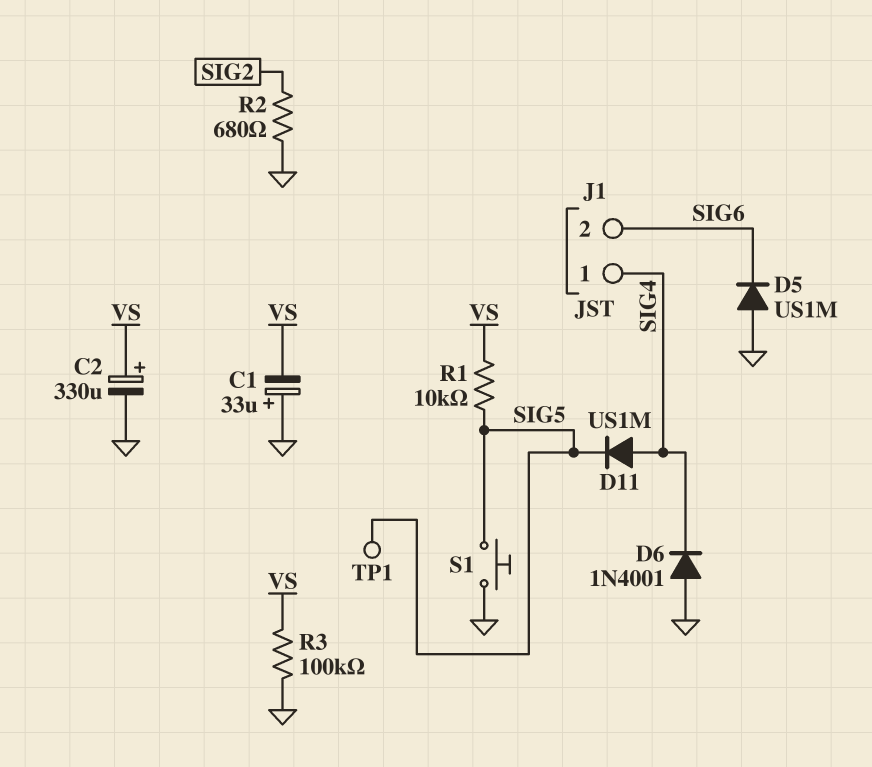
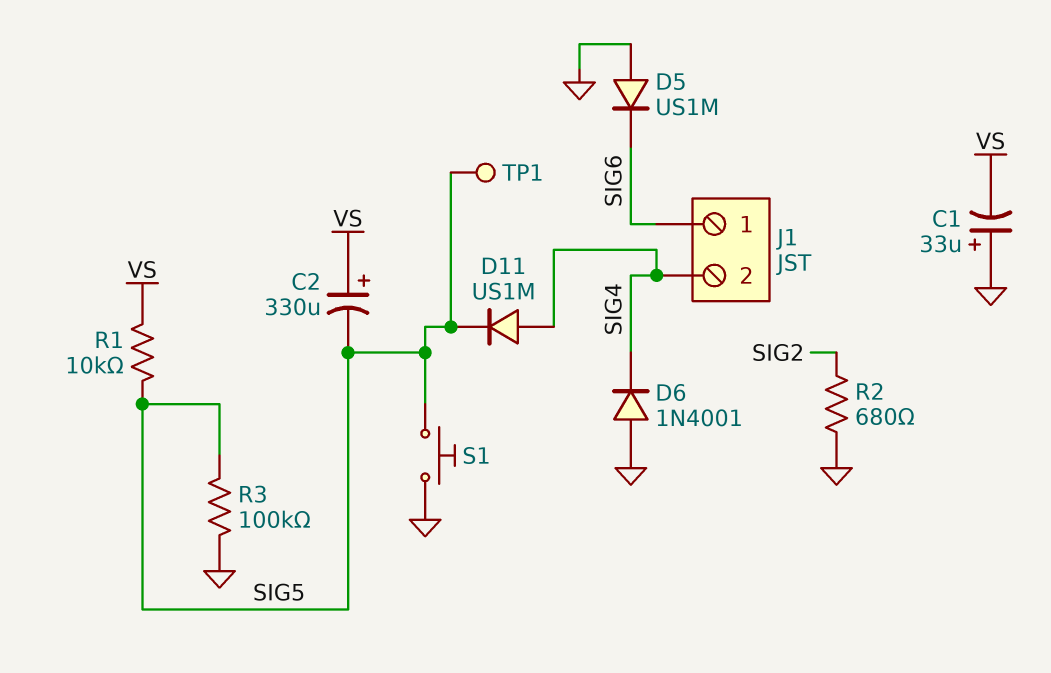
C2: 330uF (plus VS, minus GND) -> 330uF (plus VS, minus SIG5)
J1 pin 1: SIG4 -> SIG6
J1 pin 2: SIG6 -> SIG4
R3: 100k (GND, VS) -> 100k (GND, SIG5)

